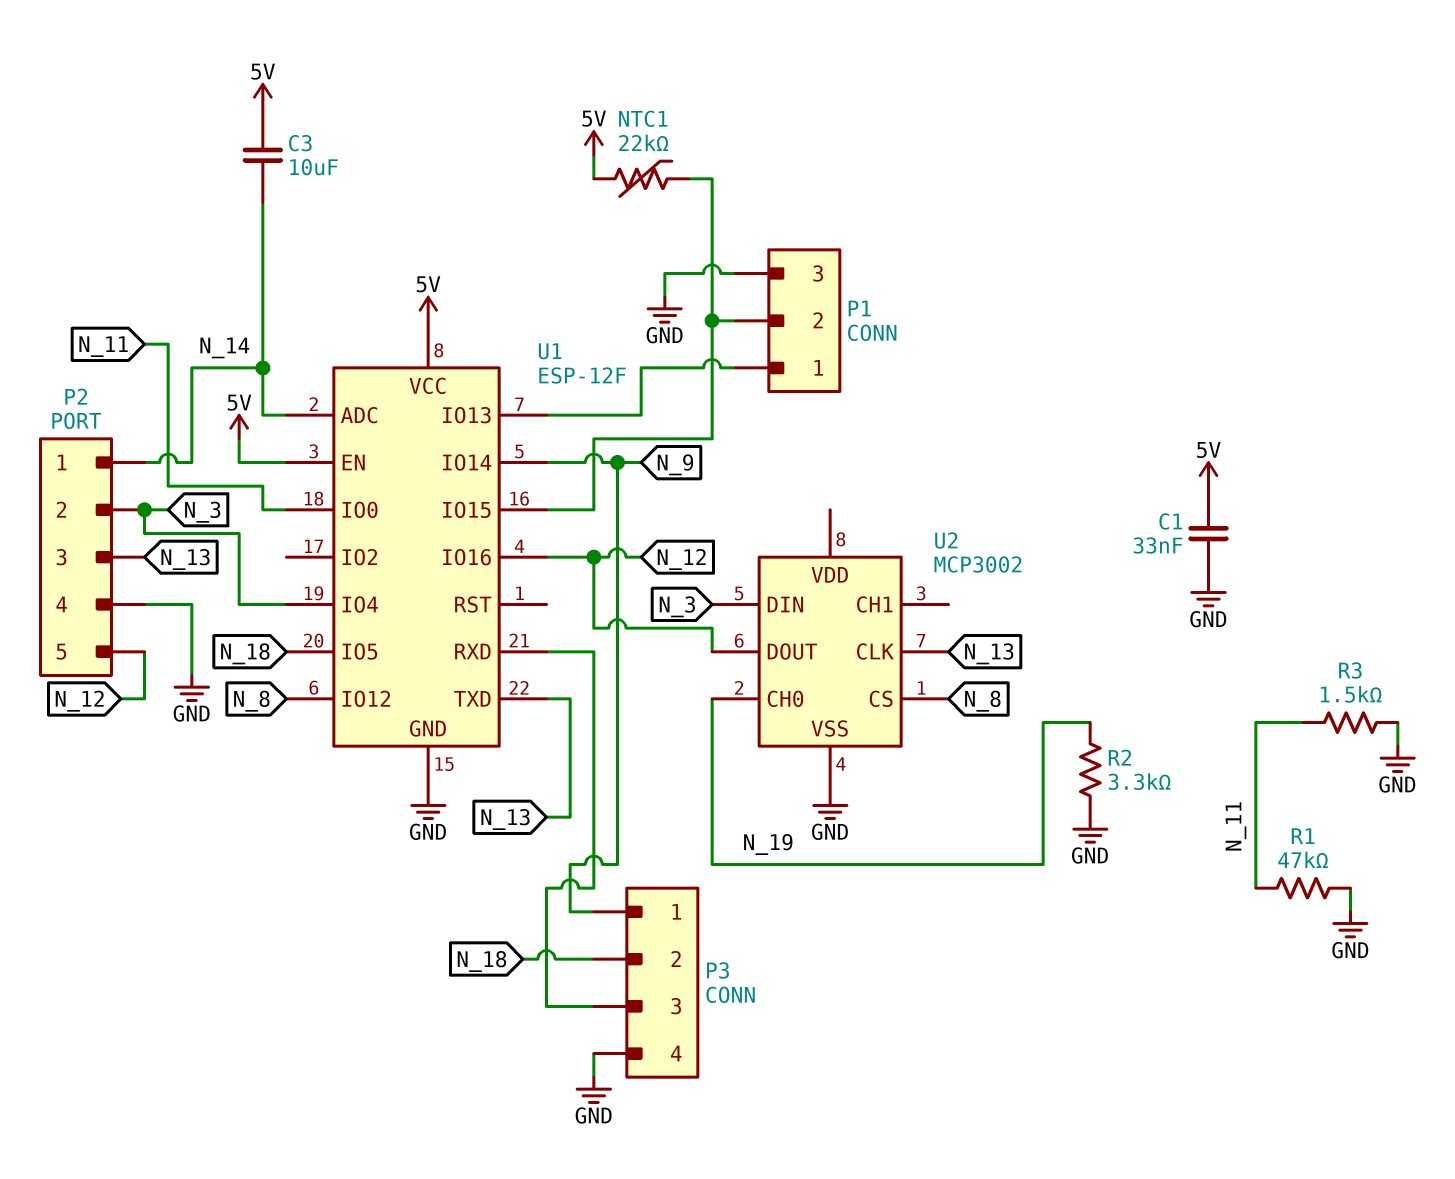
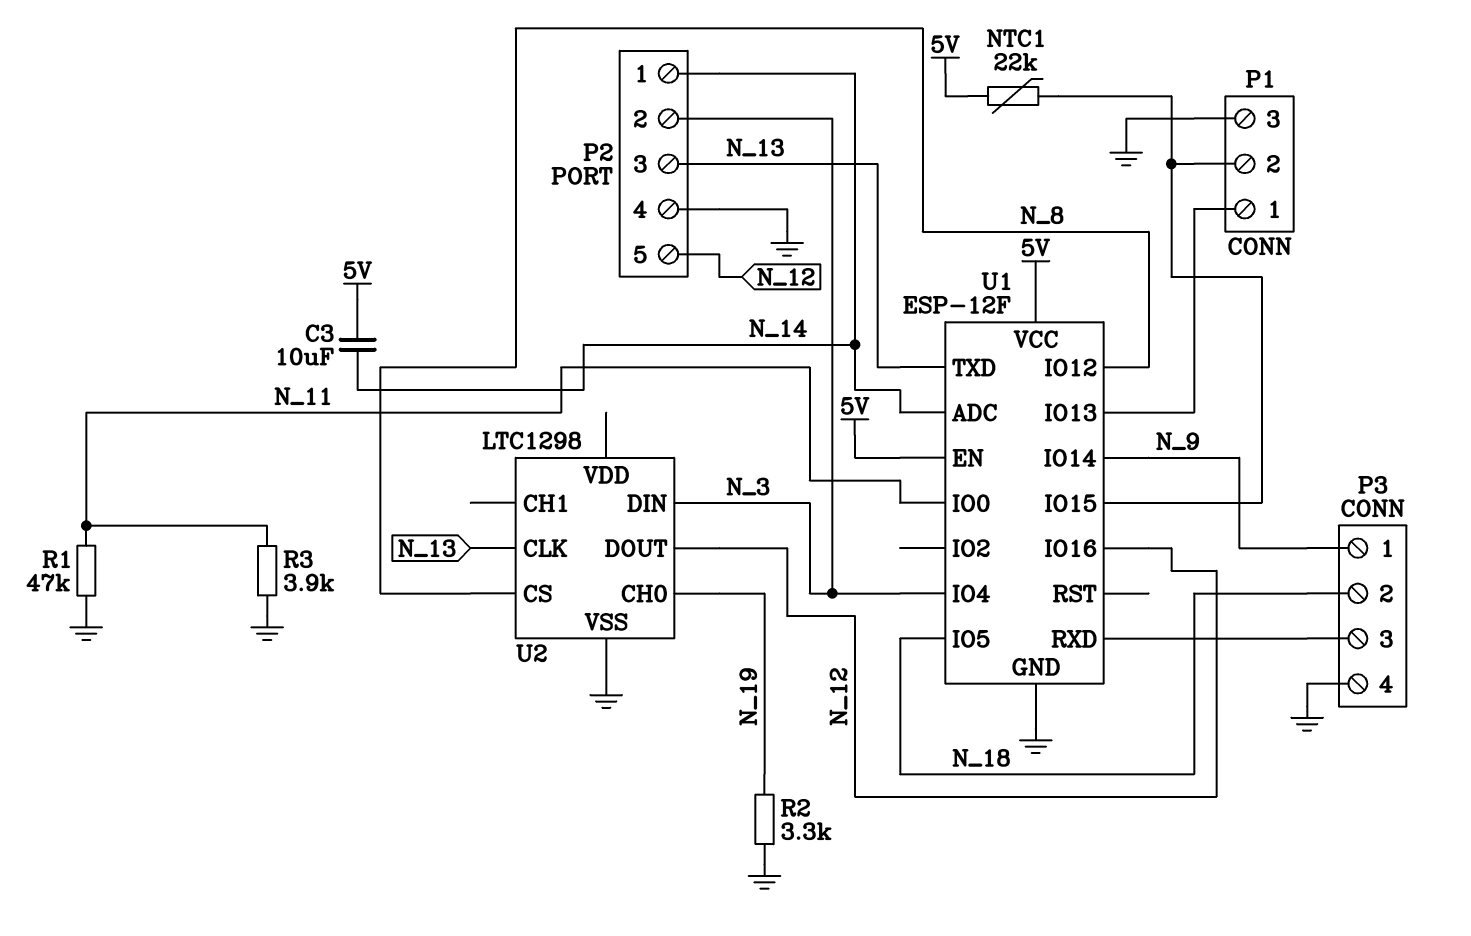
C1: 33nF (5V, GND) -> none
R3: 1.5k (GND, N_11) -> 3.9k (GND, N_11)
U2: MCP3002 -> LTC1298

